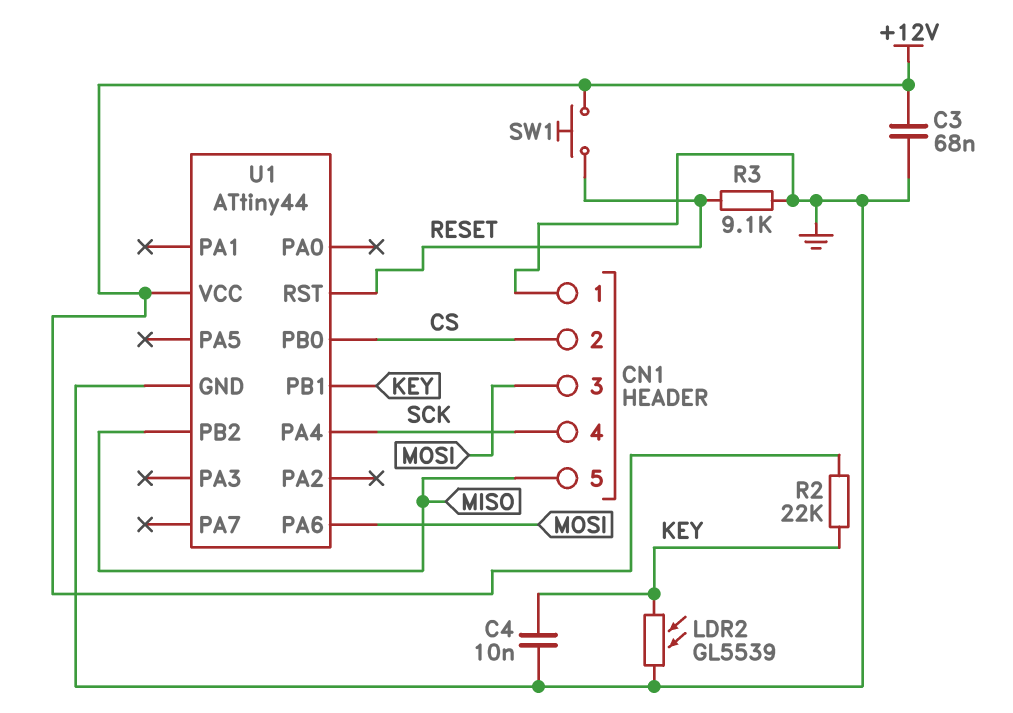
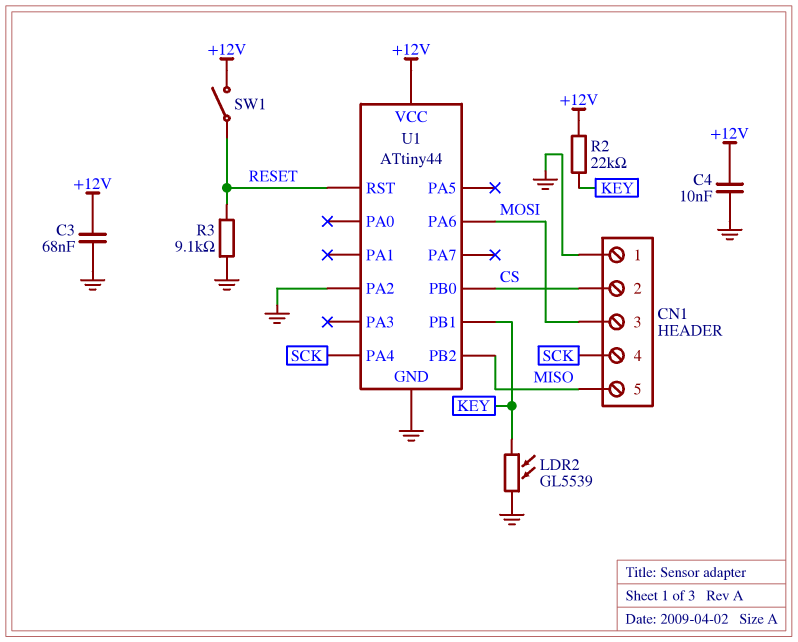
C4: 10nF (GND, KEY) -> 10nF (+12V, GND)
SW1: button (+12V, RESET) -> switch (+12V, RESET)
U1 pin PA2: none -> GND

